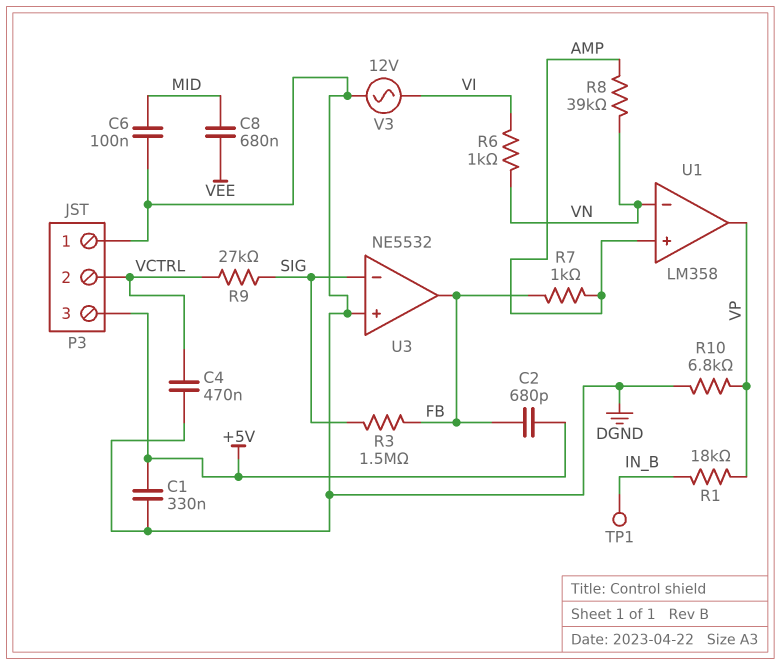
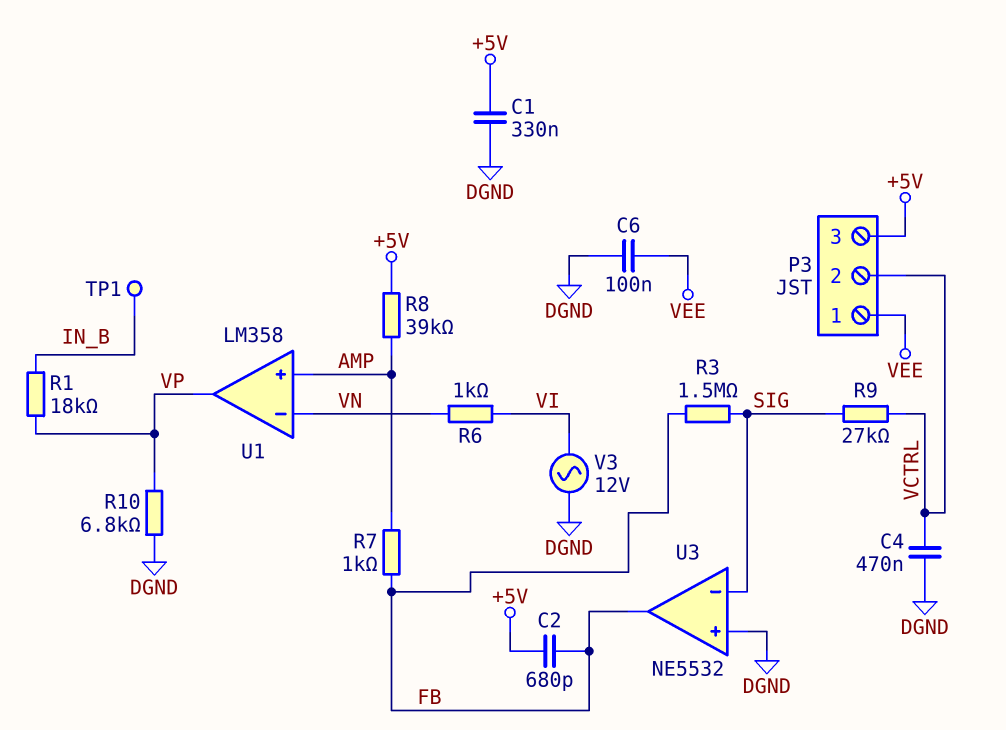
C6: 100nF (DGND, MID) -> 100nF (DGND, VEE)
C8: 680nF (MID, VEE) -> none
P3 pin 1: DGND -> VEE
R8: 39k (AMP, VN) -> 39k (+5V, AMP)

